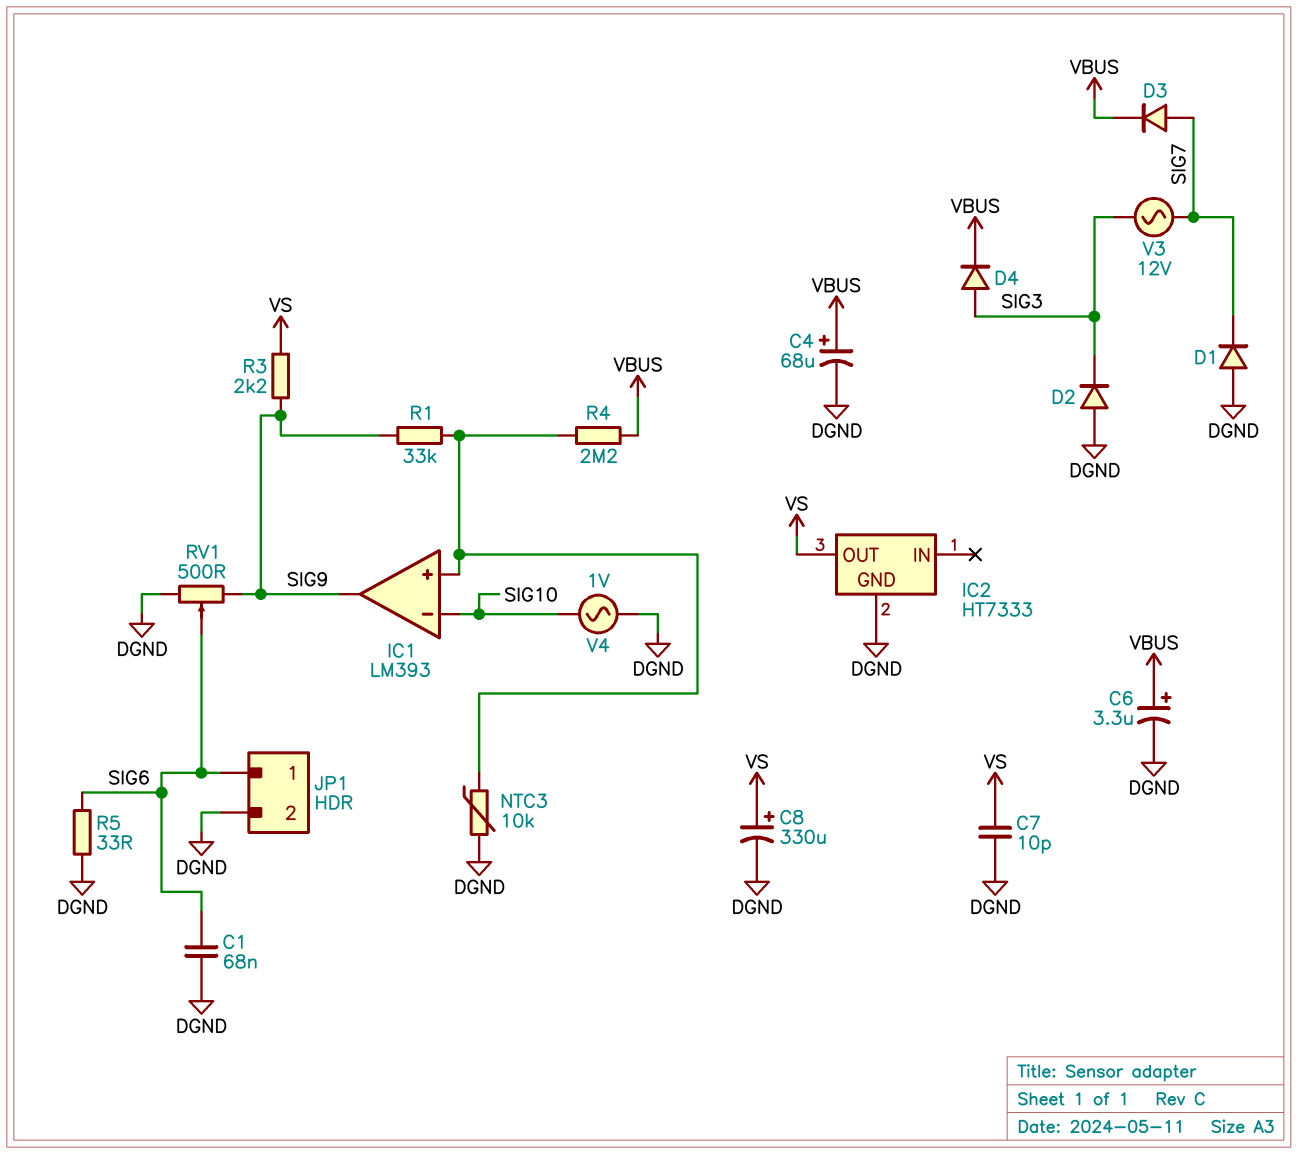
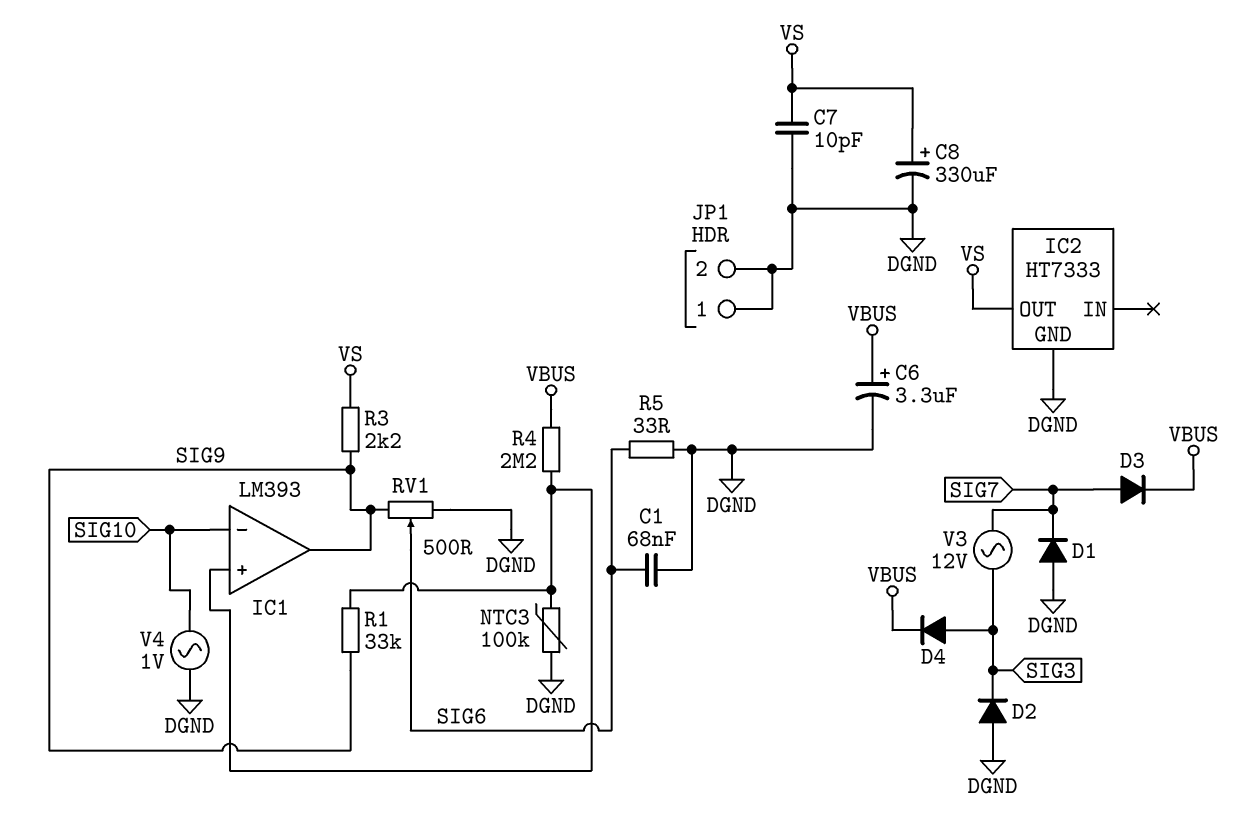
C4: 68uF (plus VBUS, minus DGND) -> none
JP1 pin 1: SIG6 -> DGND
NTC3: 10k (DGND, IC1/in+) -> 100k (DGND, IC1/in+)

